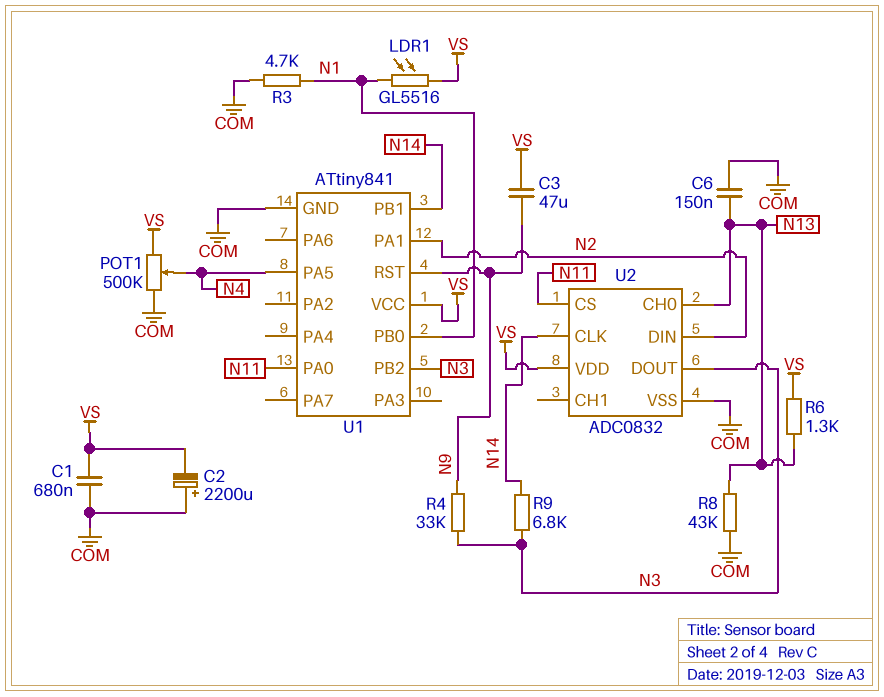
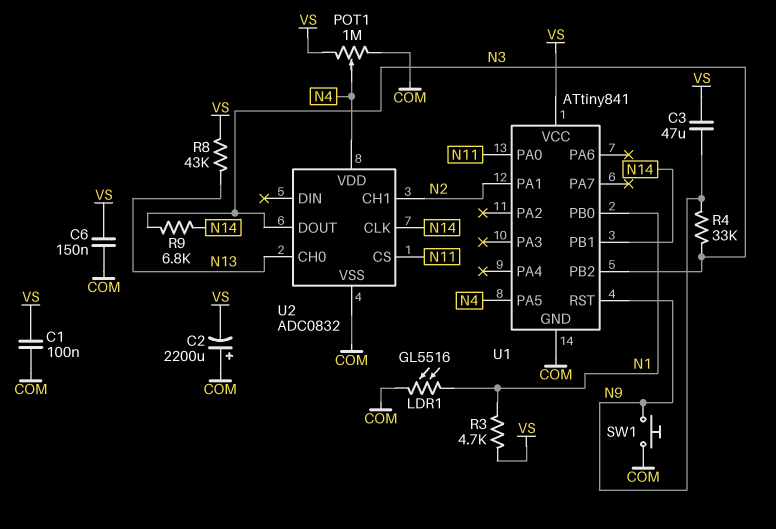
C1: 680nF (COM, VS) -> 100nF (COM, VS)
C6: 150nF (COM, N13) -> 150nF (COM, VS)
LDR1: GL5516 (N1, VS) -> GL5516 (COM, N1)
POT1: 500k (COM, VS, wiper N4) -> 1M (COM, VS, wiper N4)
R3: 4.7k (COM, N1) -> 4.7k (N1, VS)
R6: 1.3k (N13, VS) -> none
R8: 43k (COM, N13) -> 43k (N13, VS)
SW1: none -> button (COM, N9)
U2 pin CH1: none -> N2
U2 pin DIN: N2 -> none
U2 pin VDD: VS -> N4

